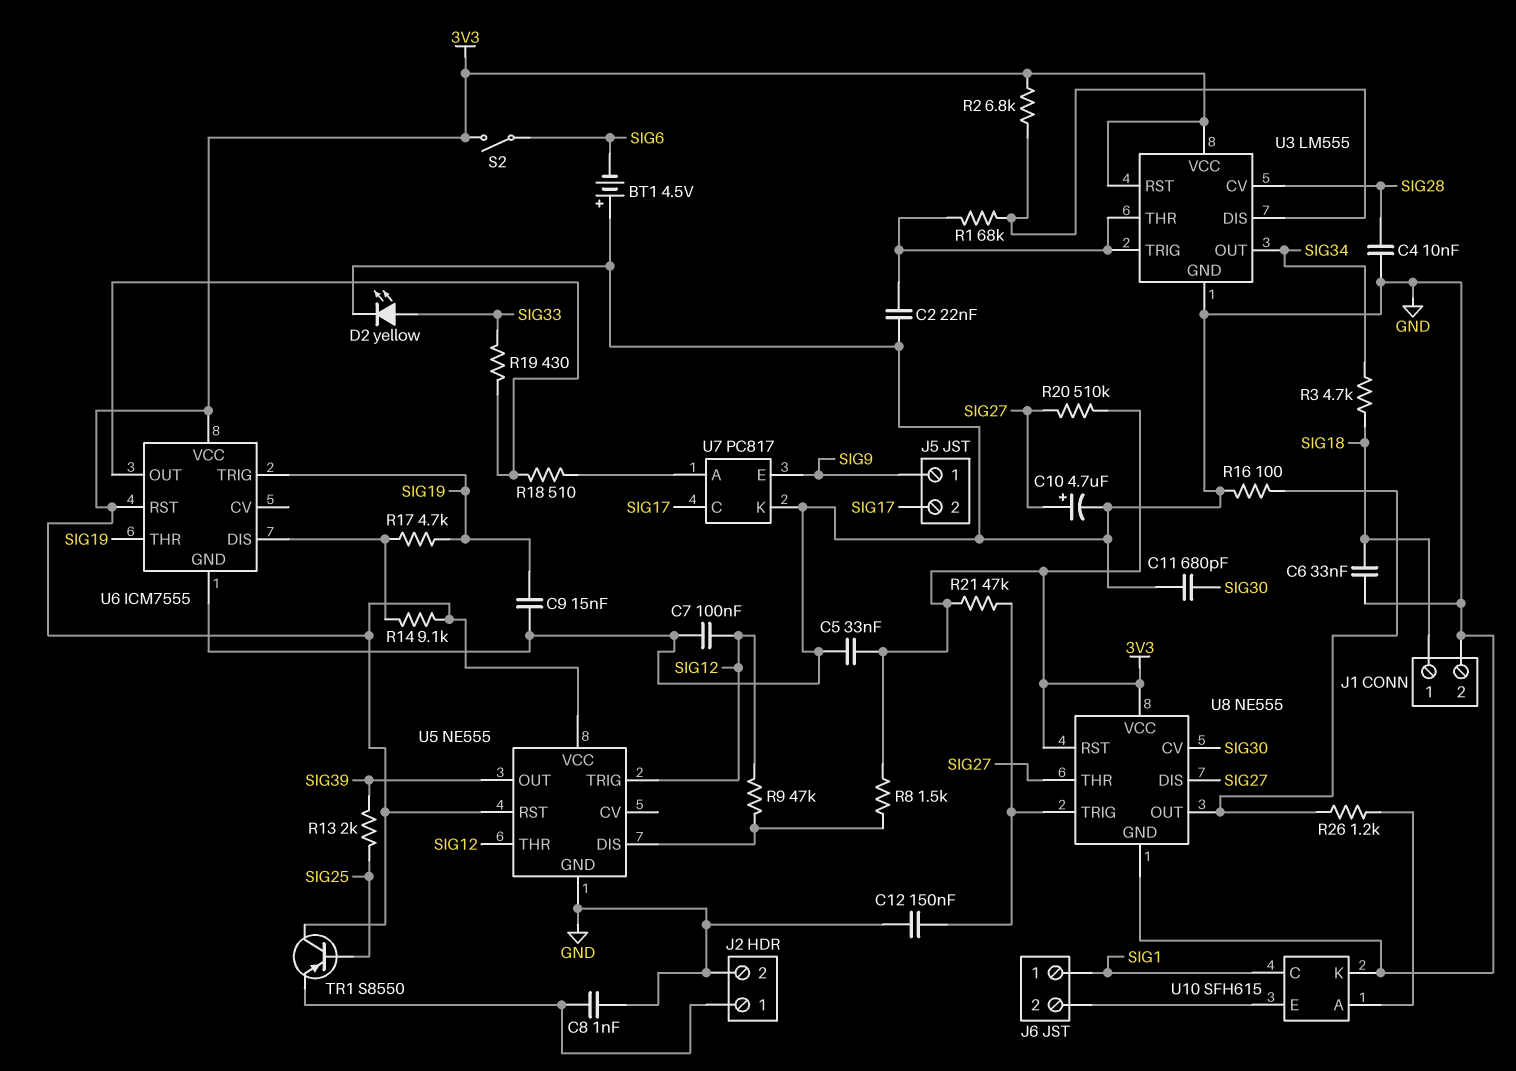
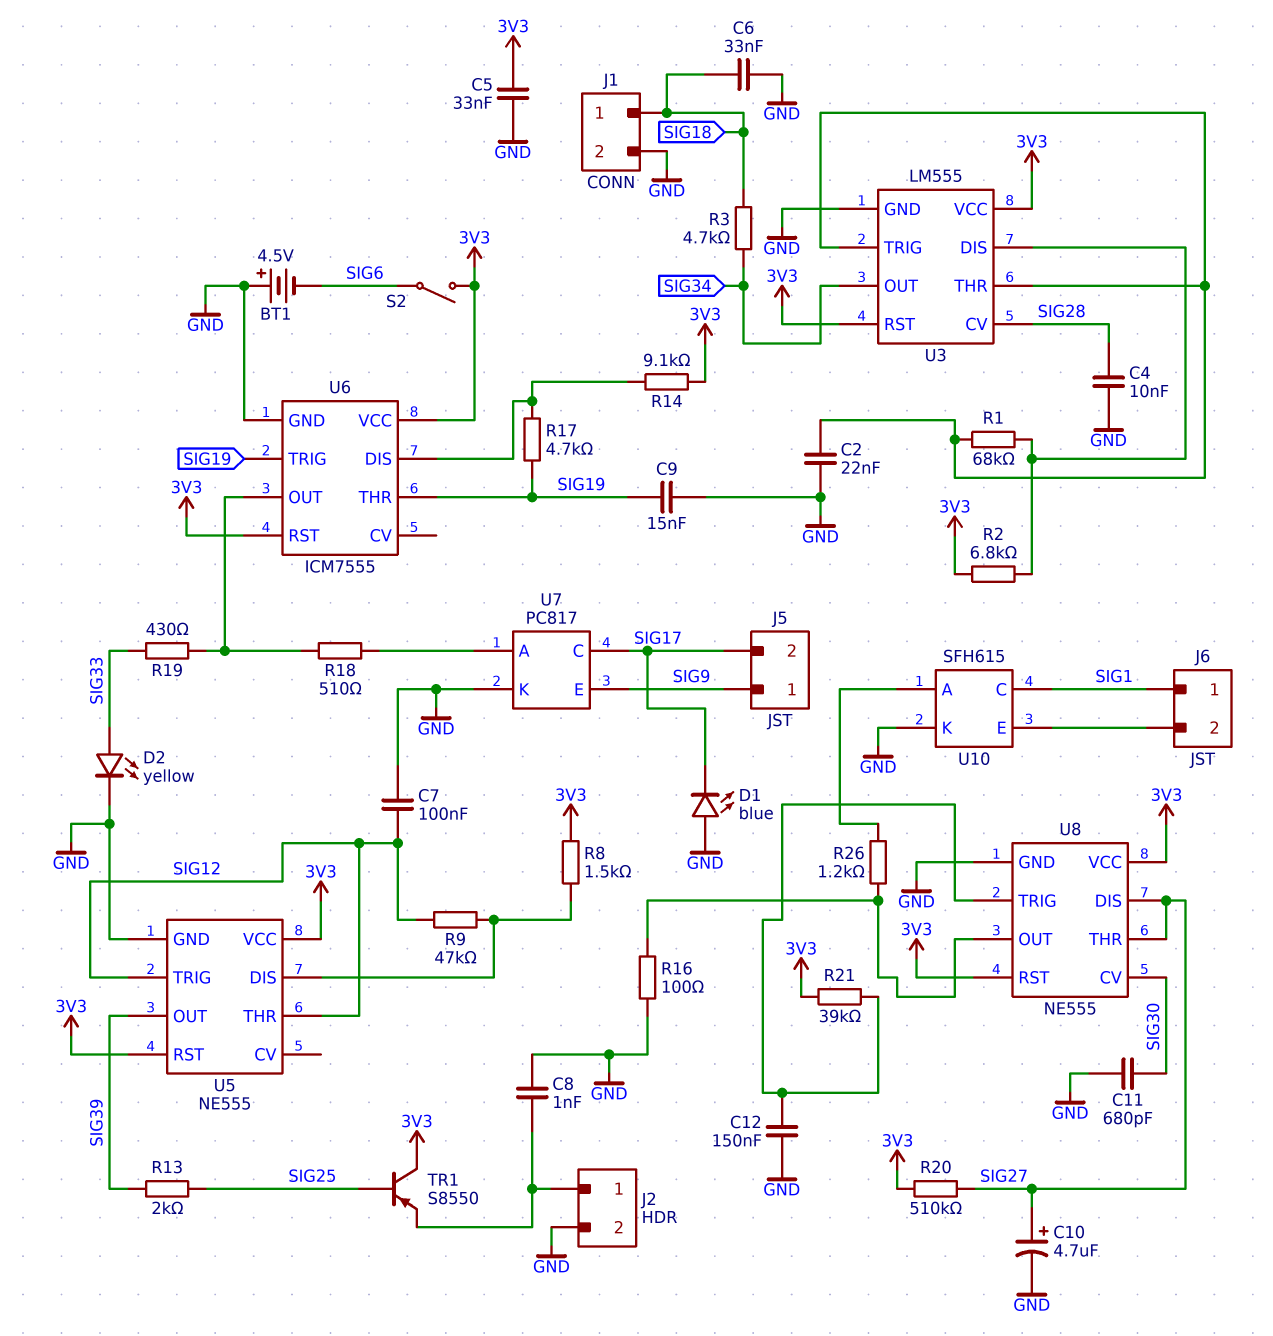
D1: none -> LED blue (A GND, K SIG17)
R21: 47k (3V3, U8/TRIG) -> 39k (3V3, U8/TRIG)

